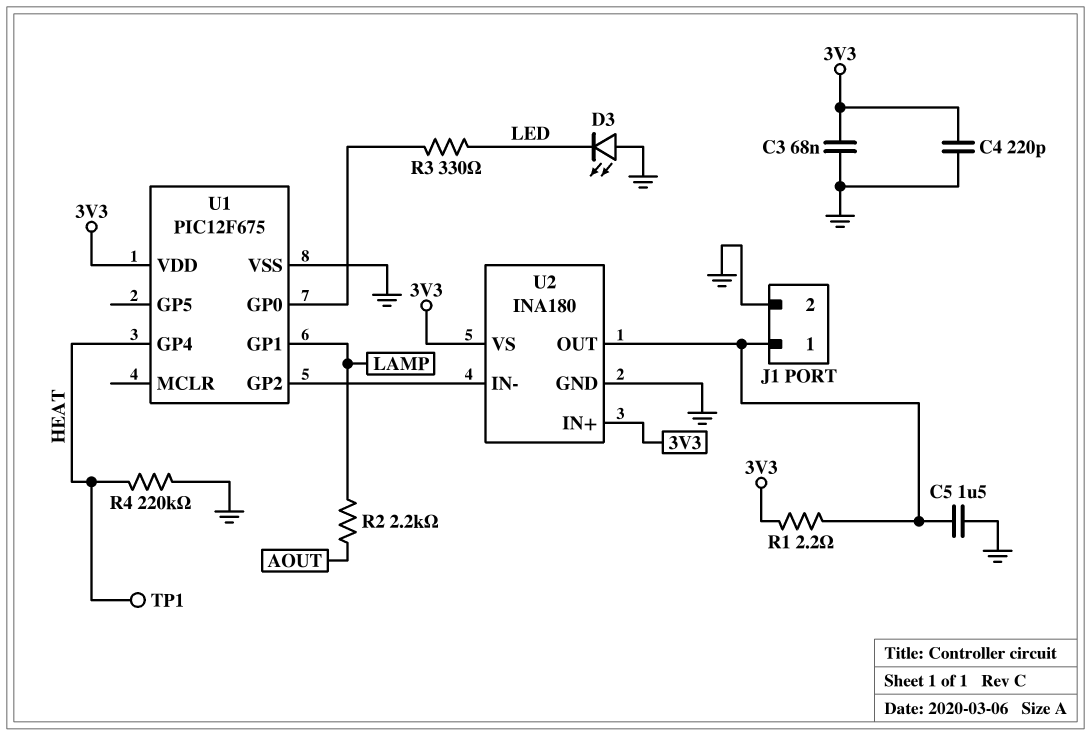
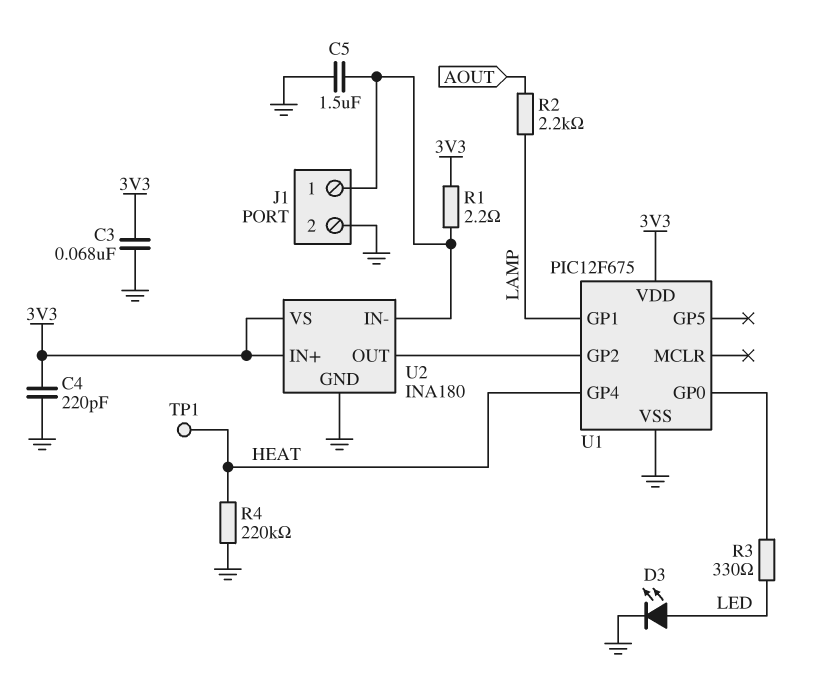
D3: LED (A GND, K LED) -> LED (A LED, K GND)
U2 pin IN-: U1/GP2 -> J1/1
U2 pin OUT: J1/1 -> U1/GP2

